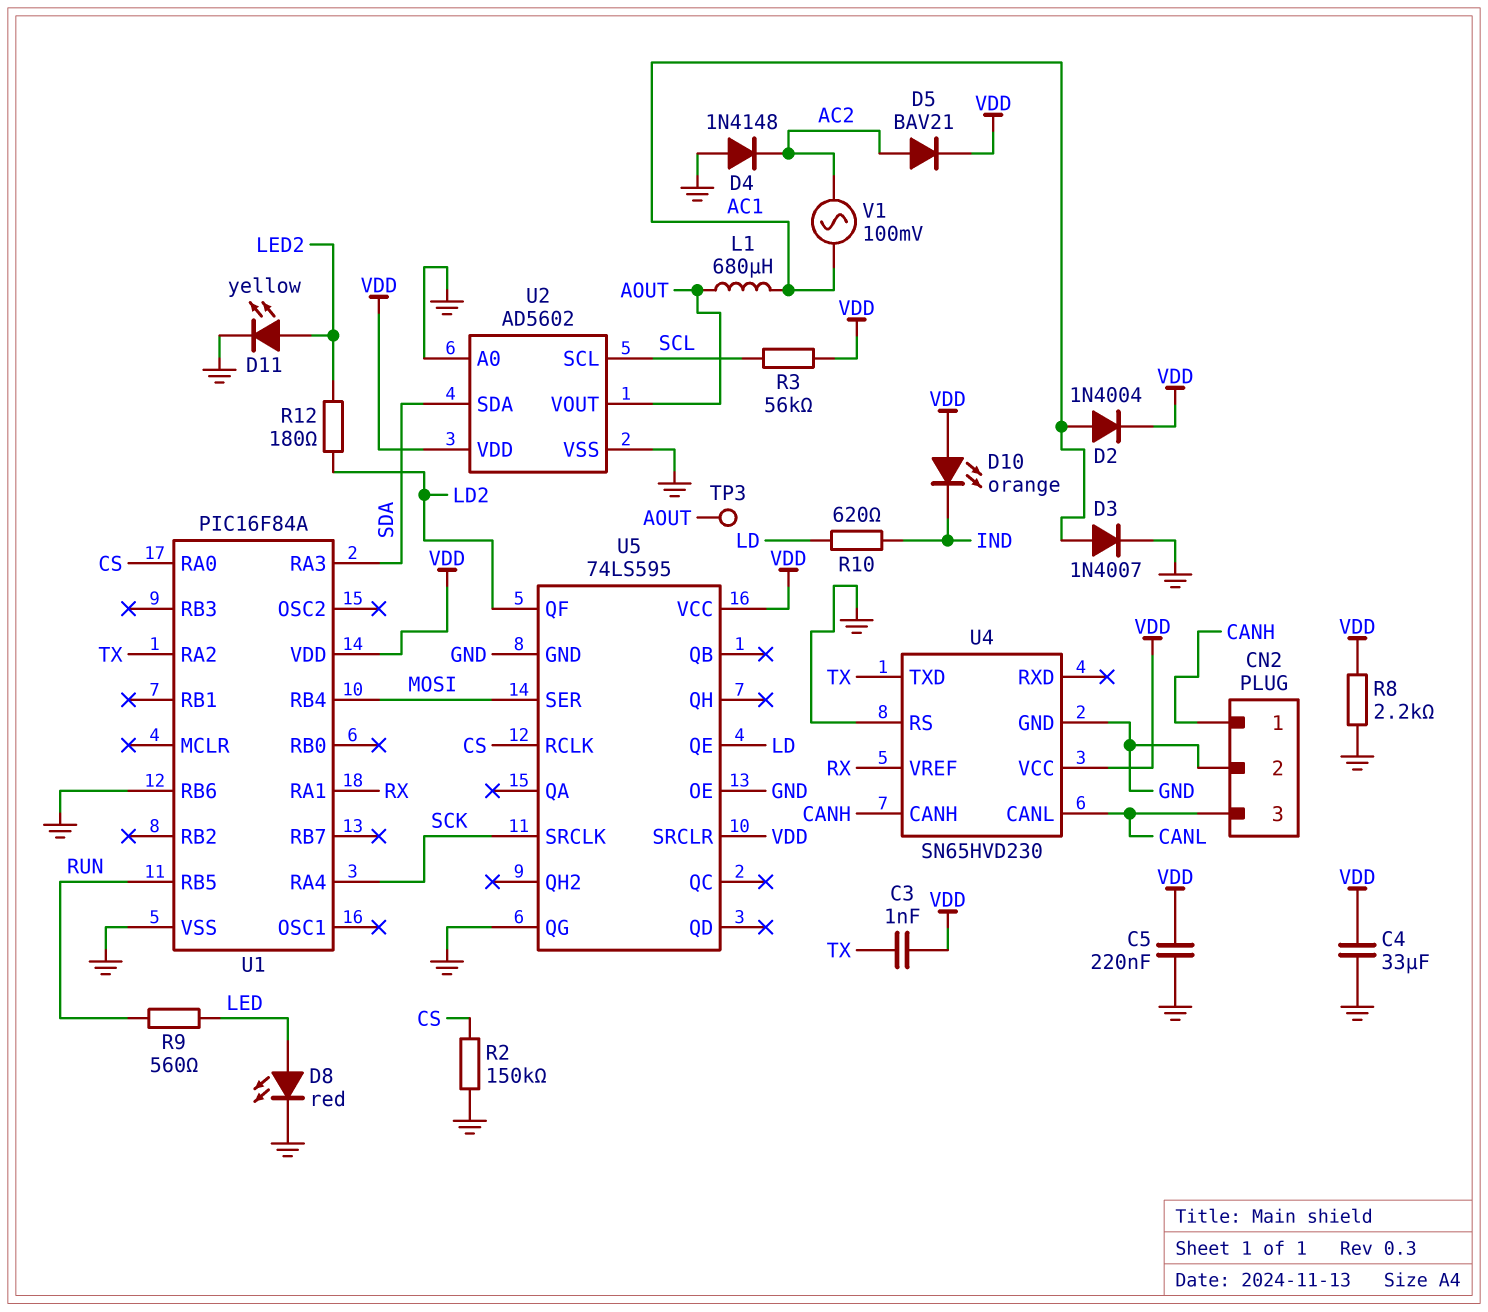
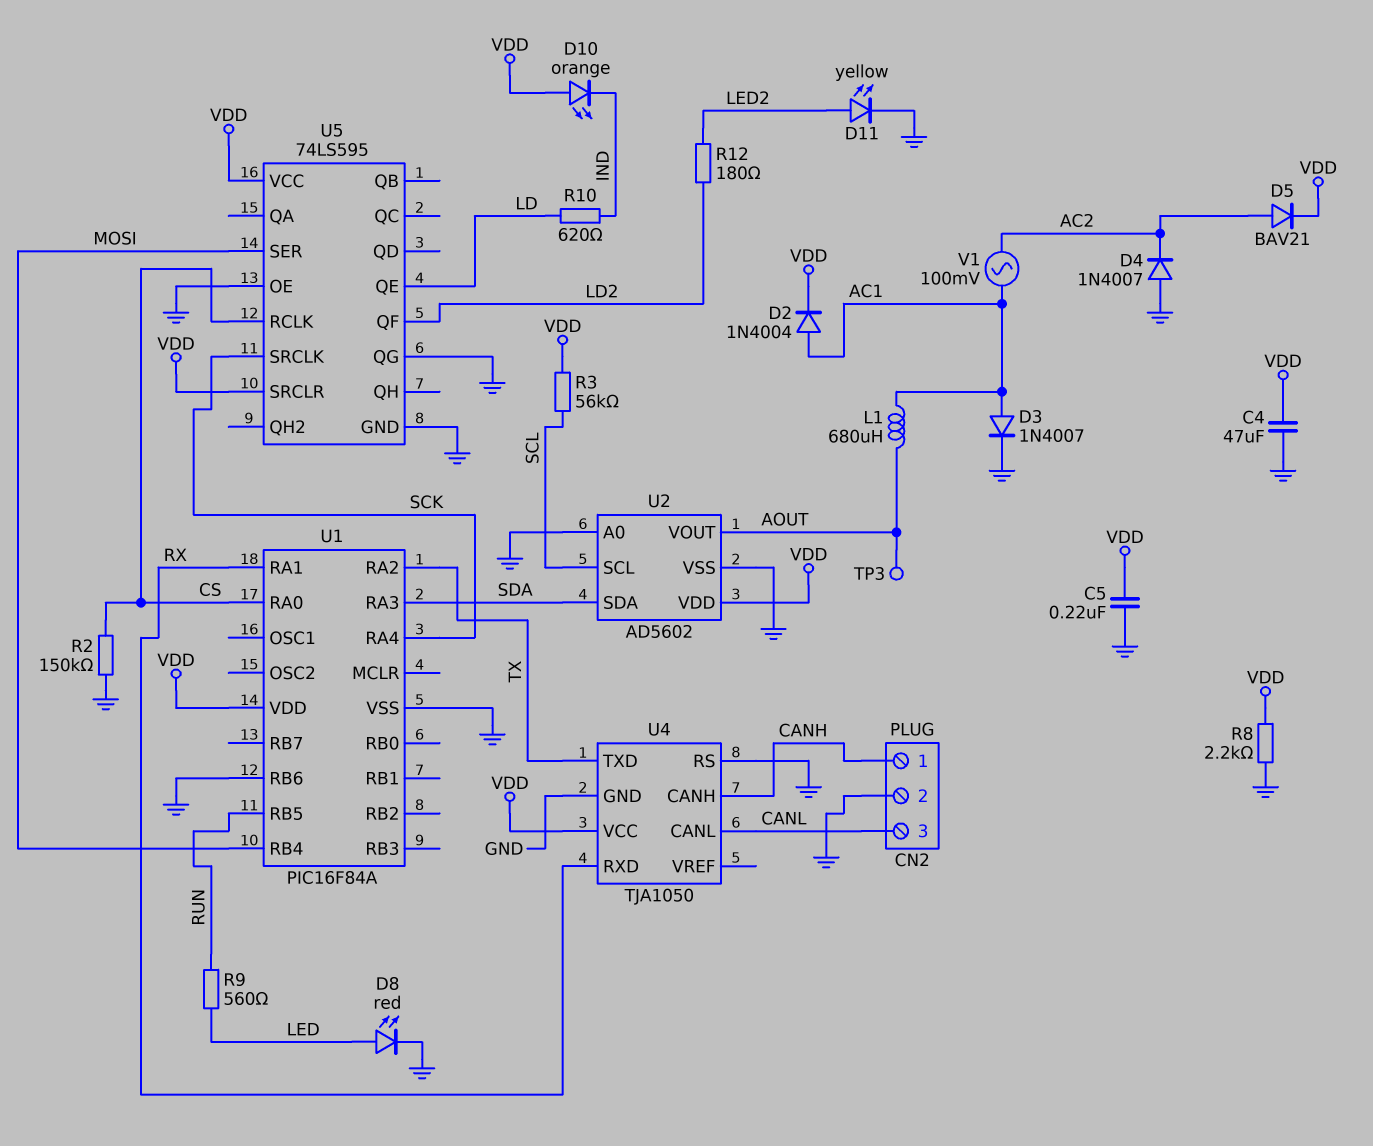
C3: 1nF (TX, VDD) -> none
C4: 33uF (GND, VDD) -> 47uF (GND, VDD)
D4: diode 1N4148 (A GND, K AC2) -> diode 1N4007 (A GND, K AC2)
U4: SN65HVD230 -> TJA1050
U4 pin RXD: none -> RX
U4 pin VREF: RX -> none

